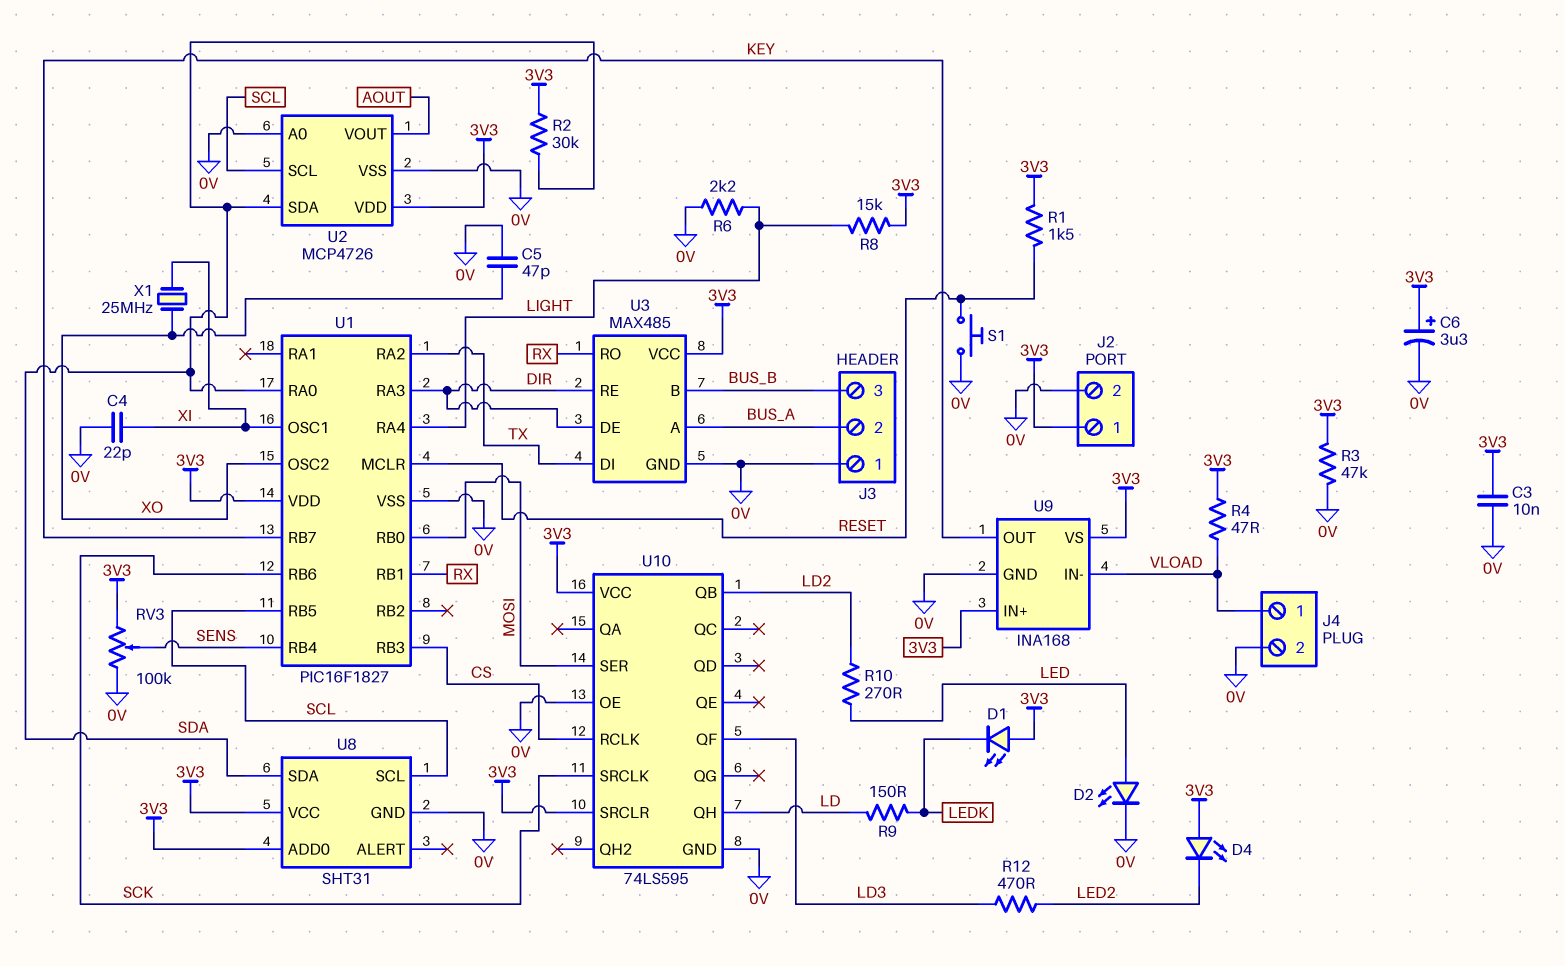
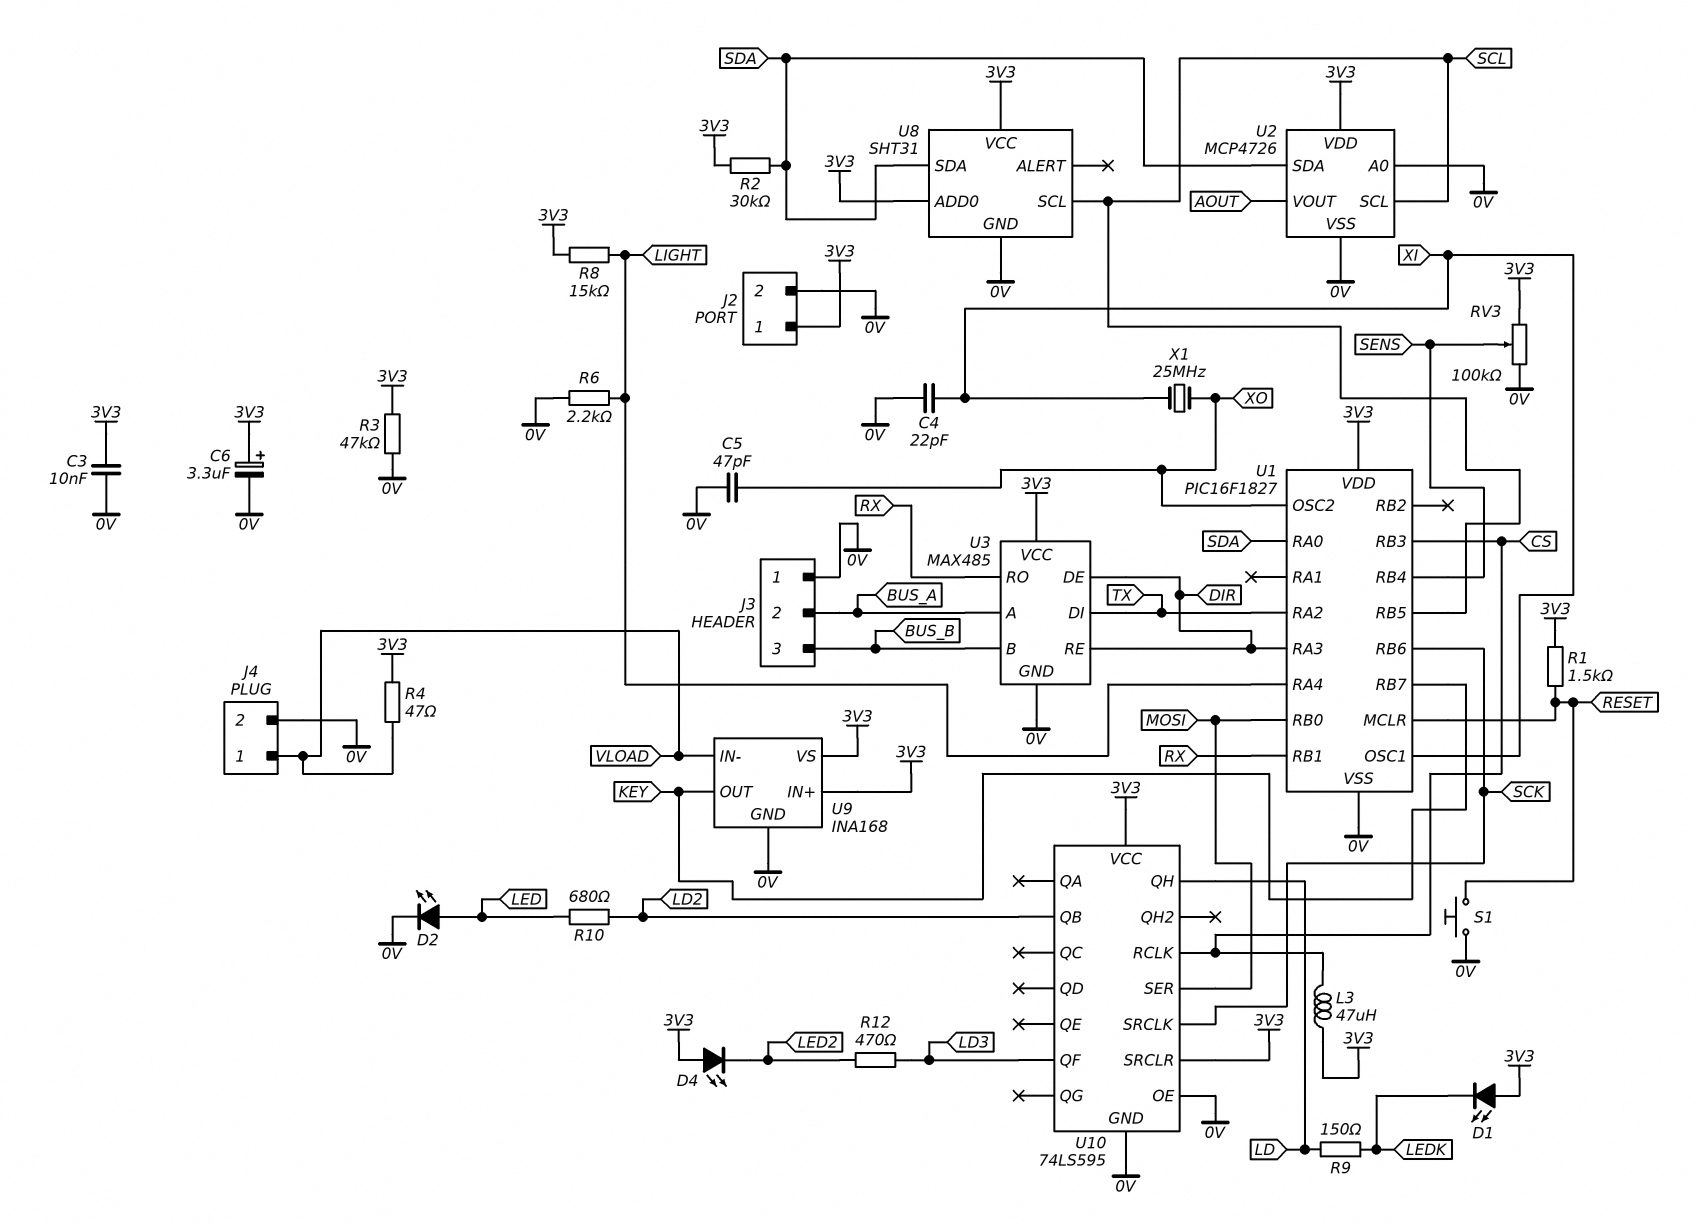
L3: none -> 47uH (3V3, CS)
R10: 270 (LD2, LED) -> 680 (LD2, LED)

